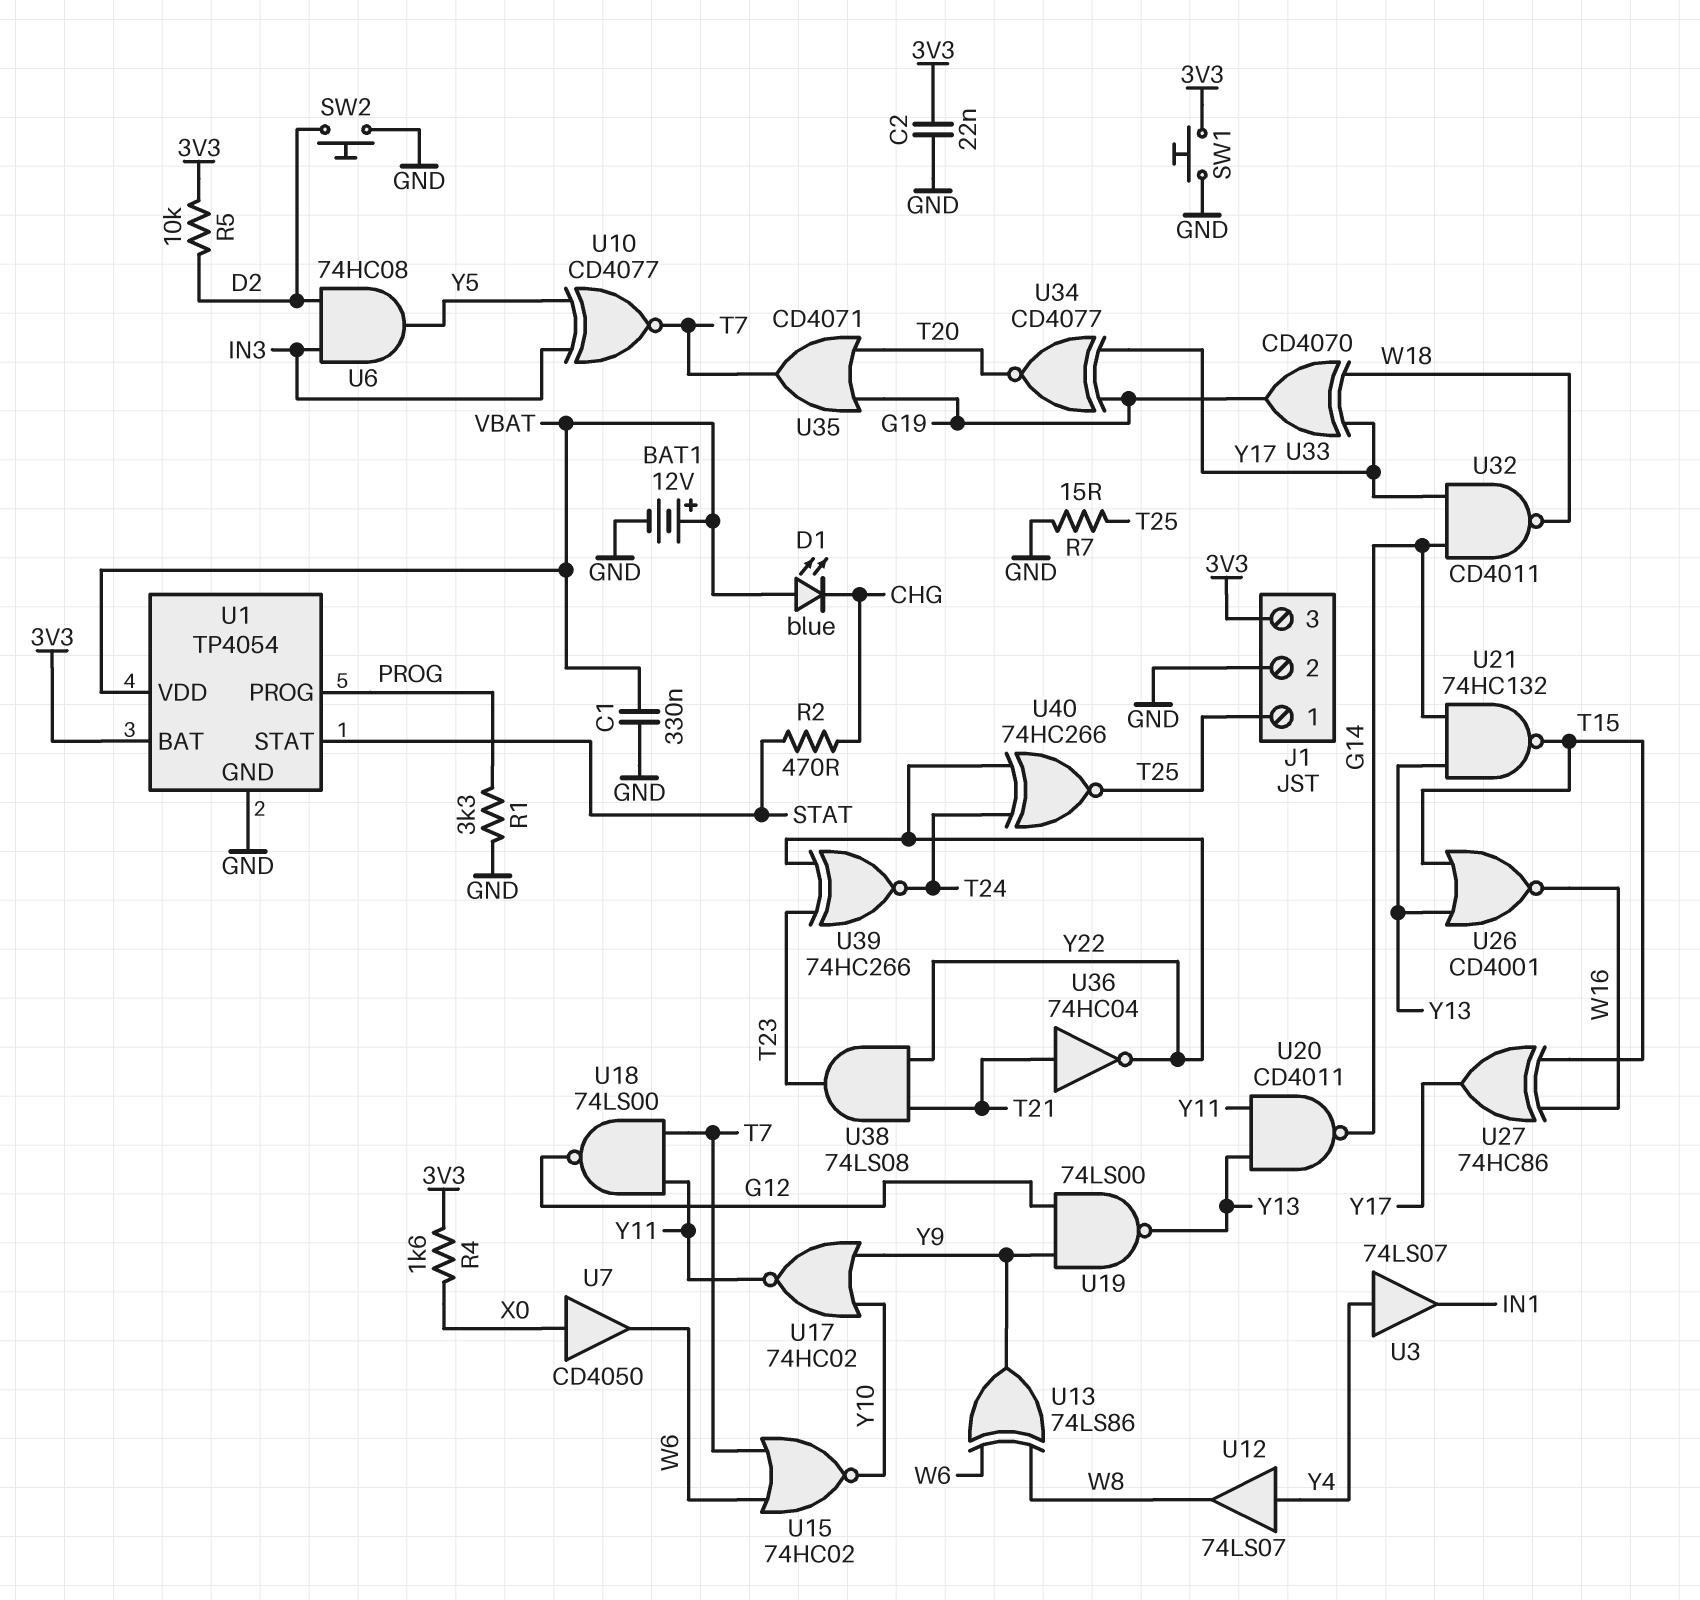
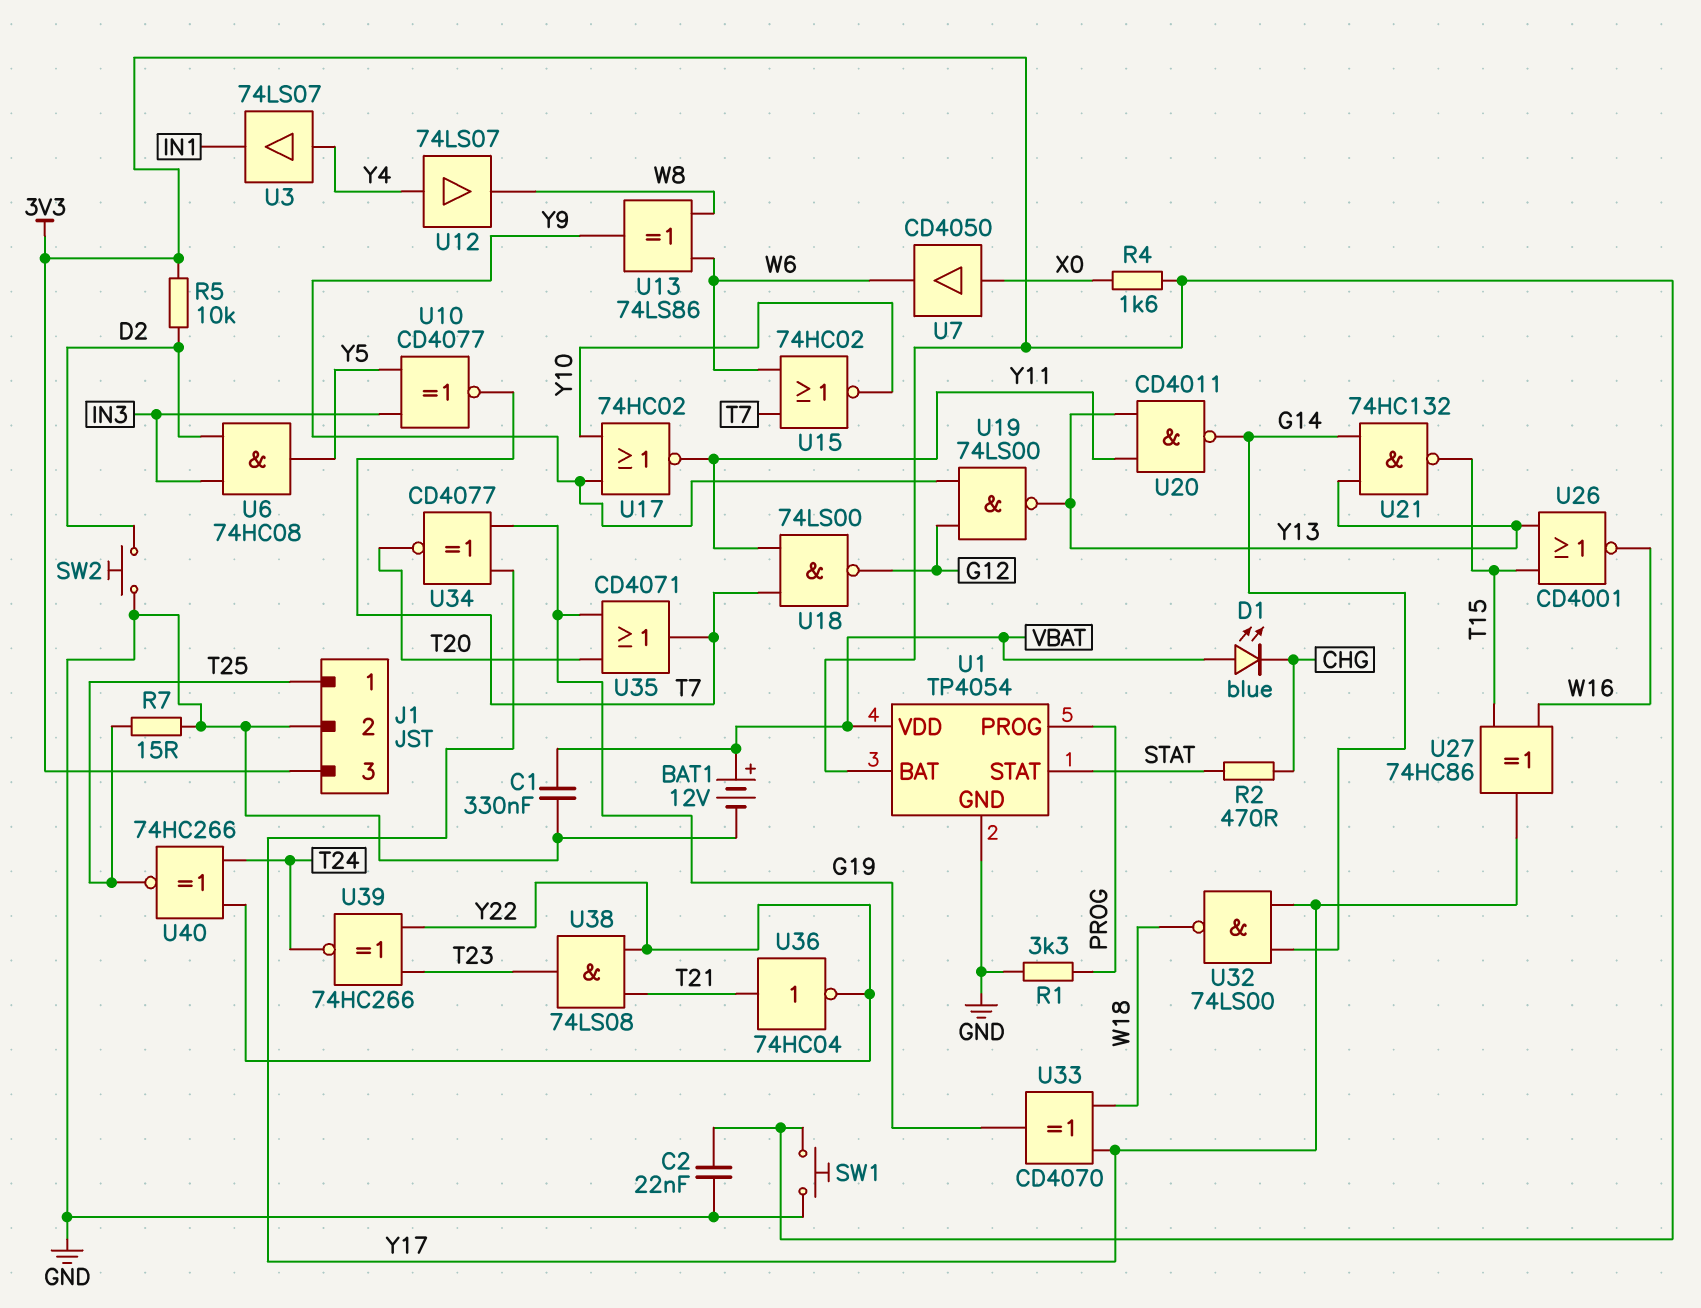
U32: NAND CD4011 (in G14, in Y17, out W18) -> NAND 74LS00 (in G14, in Y17, out W18)

